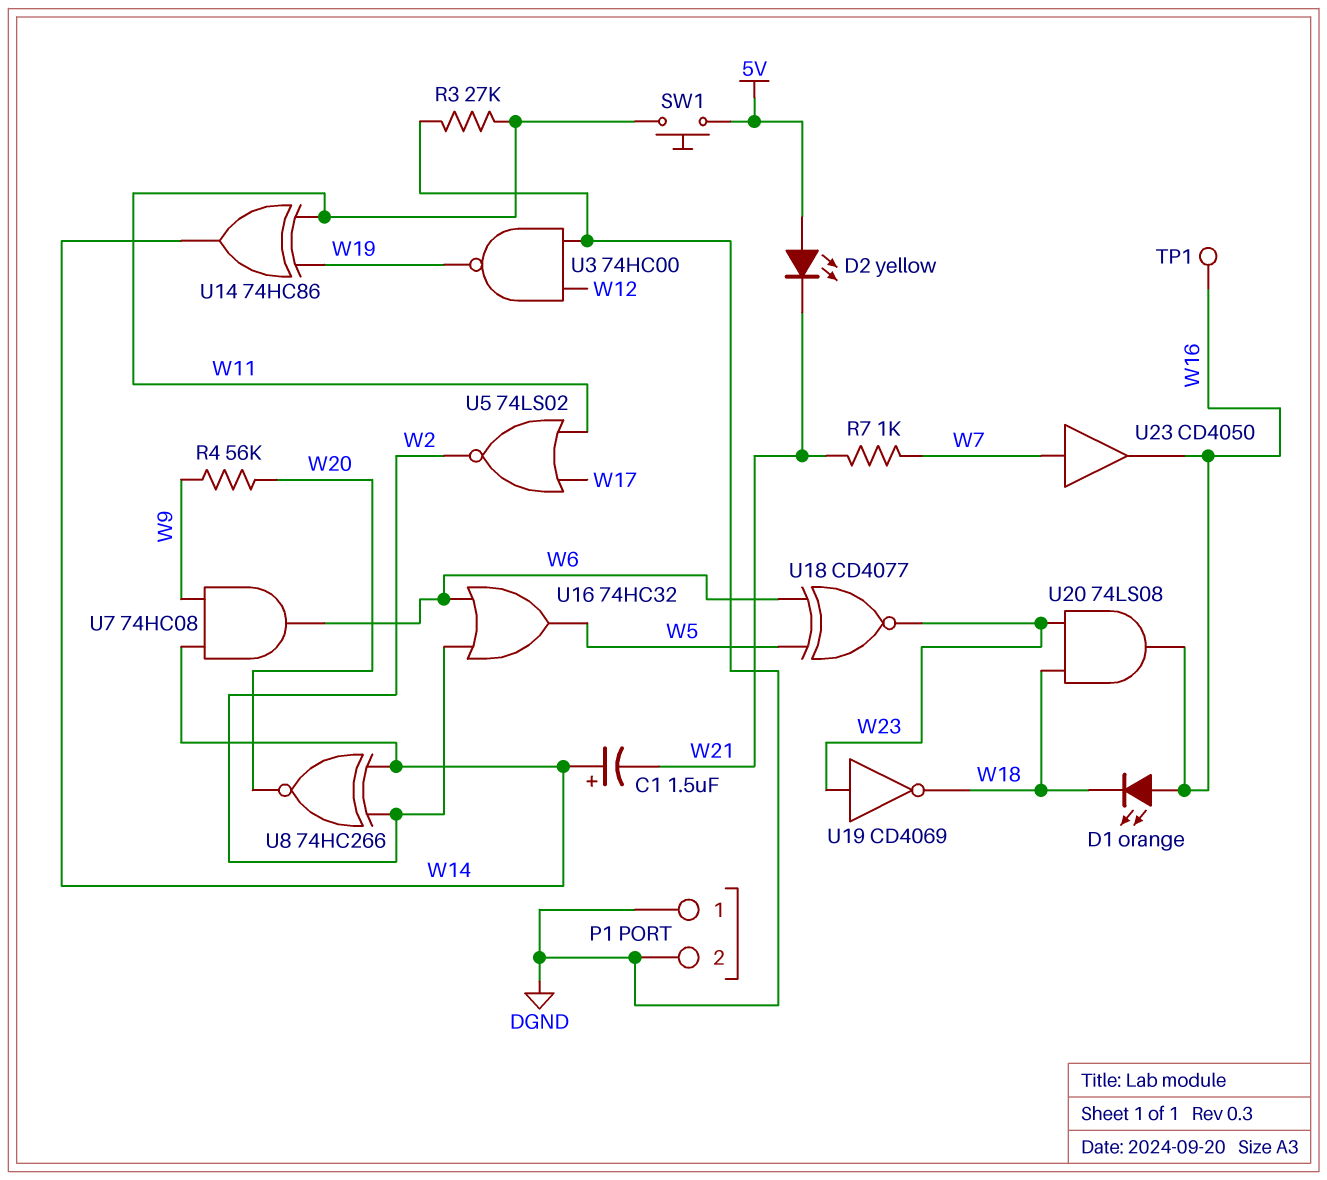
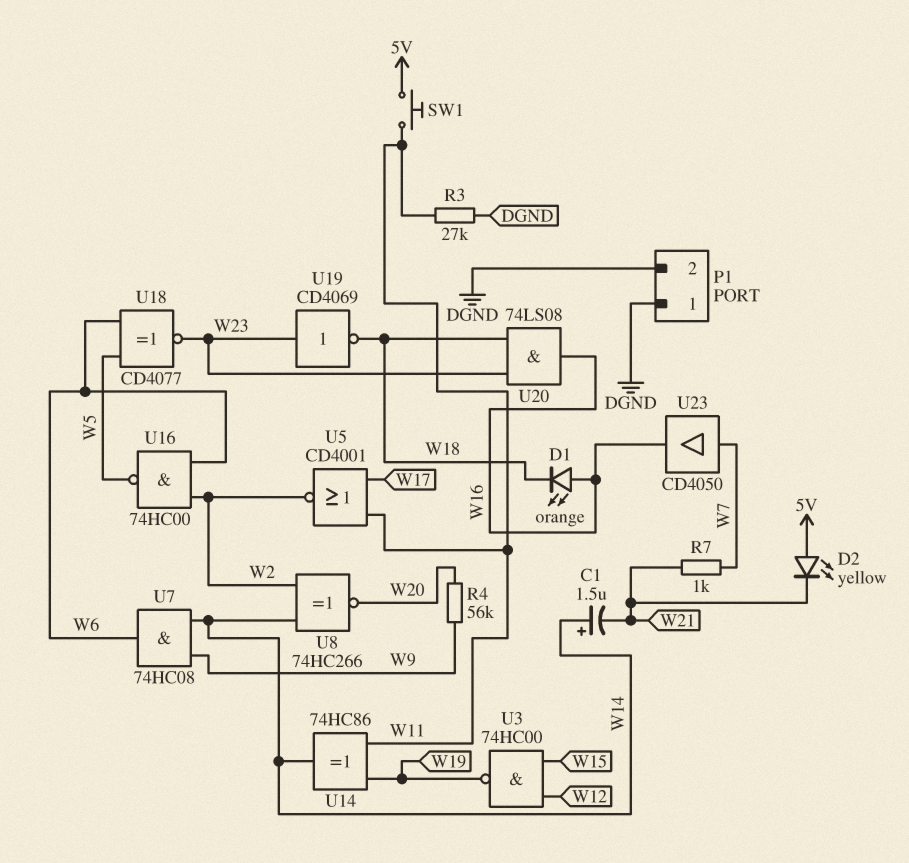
TP1: test point (W16) -> none
U3: NAND 74HC00 (in DGND, in W12, out W19) -> NAND 74HC00 (in W12, in W15, out W19)
U5: NOR 74LS02 (in W11, in W17, out W2) -> NOR CD4001 (in W11, in W17, out W2)
U16: OR 74HC32 (in W2, in W6, out W5) -> NAND 74HC00 (in W2, in W6, out W5)

